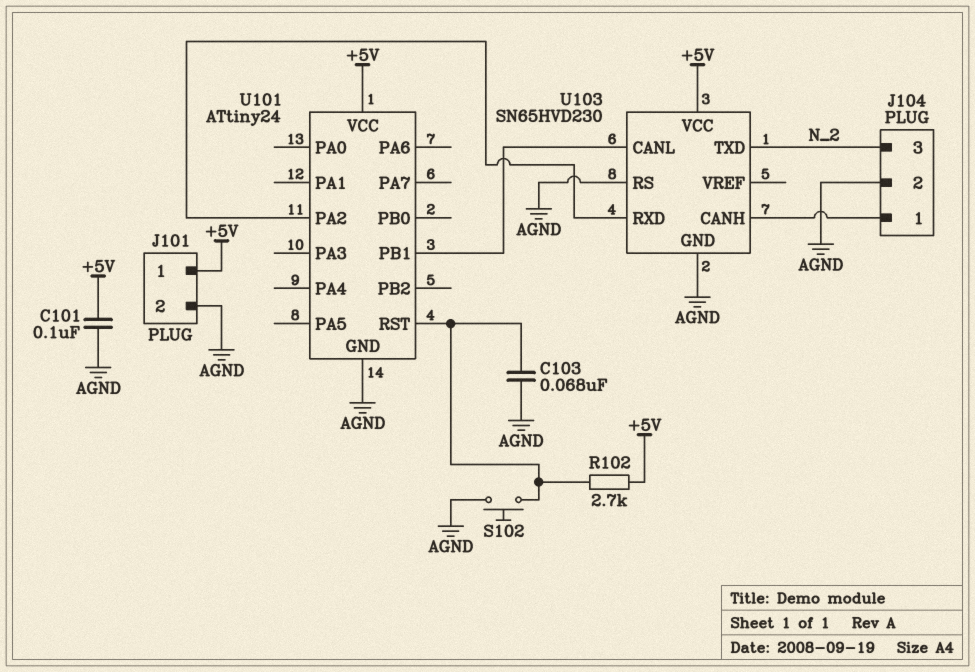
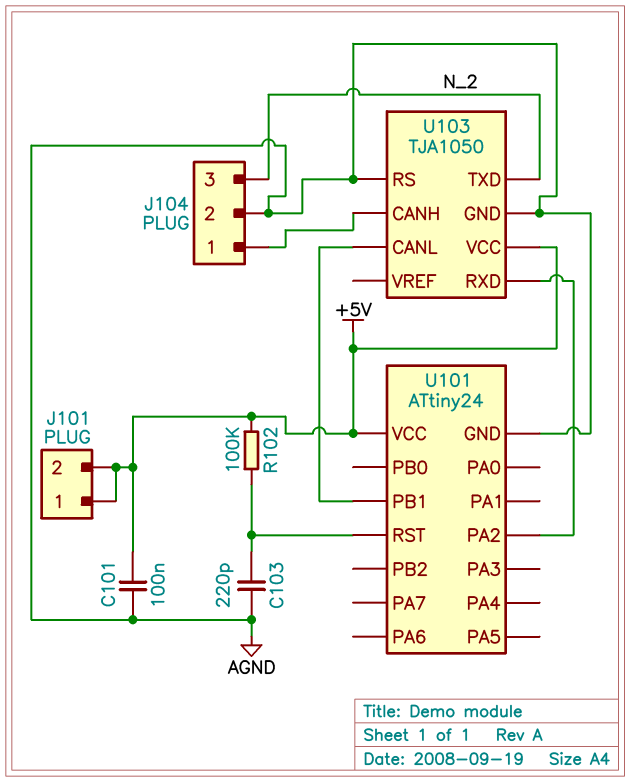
C103: 68nF (AGND, U101/RST) -> 220pF (AGND, U101/RST)
J101 pin 2: AGND -> +5V
R102: 2.7k (+5V, U101/RST) -> 100k (+5V, U101/RST)
S102: button (AGND, U101/RST) -> none
U103: SN65HVD230 -> TJA1050

